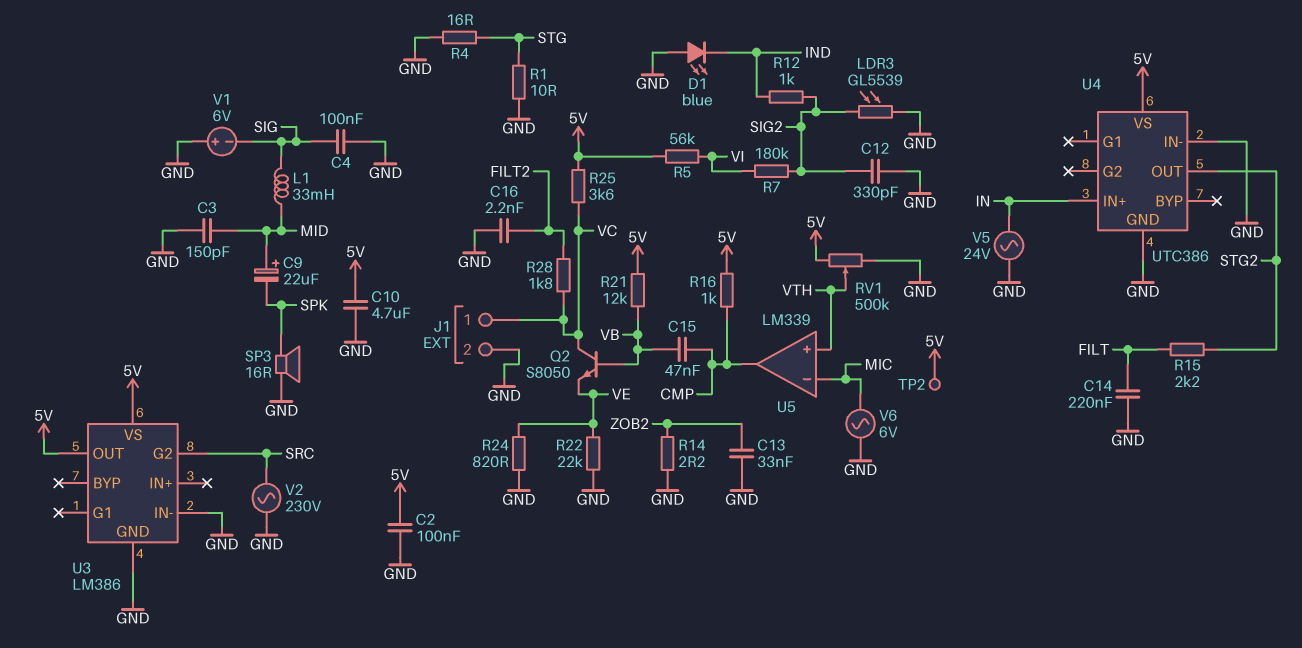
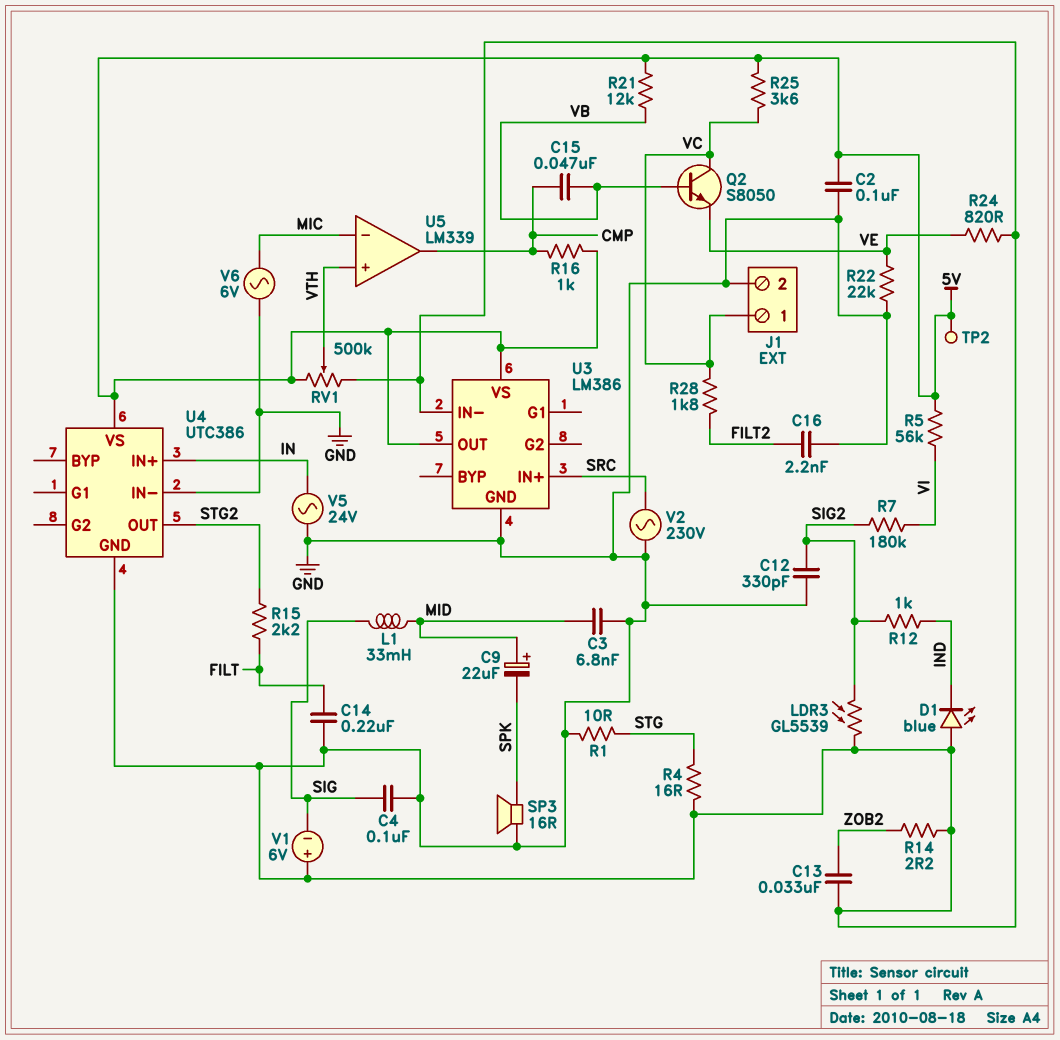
C3: 150pF (GND, MID) -> 6.8nF (GND, MID)
C10: 4.7uF (5V, GND) -> none
U3 pin G2: SRC -> none
U3 pin IN+: none -> SRC

